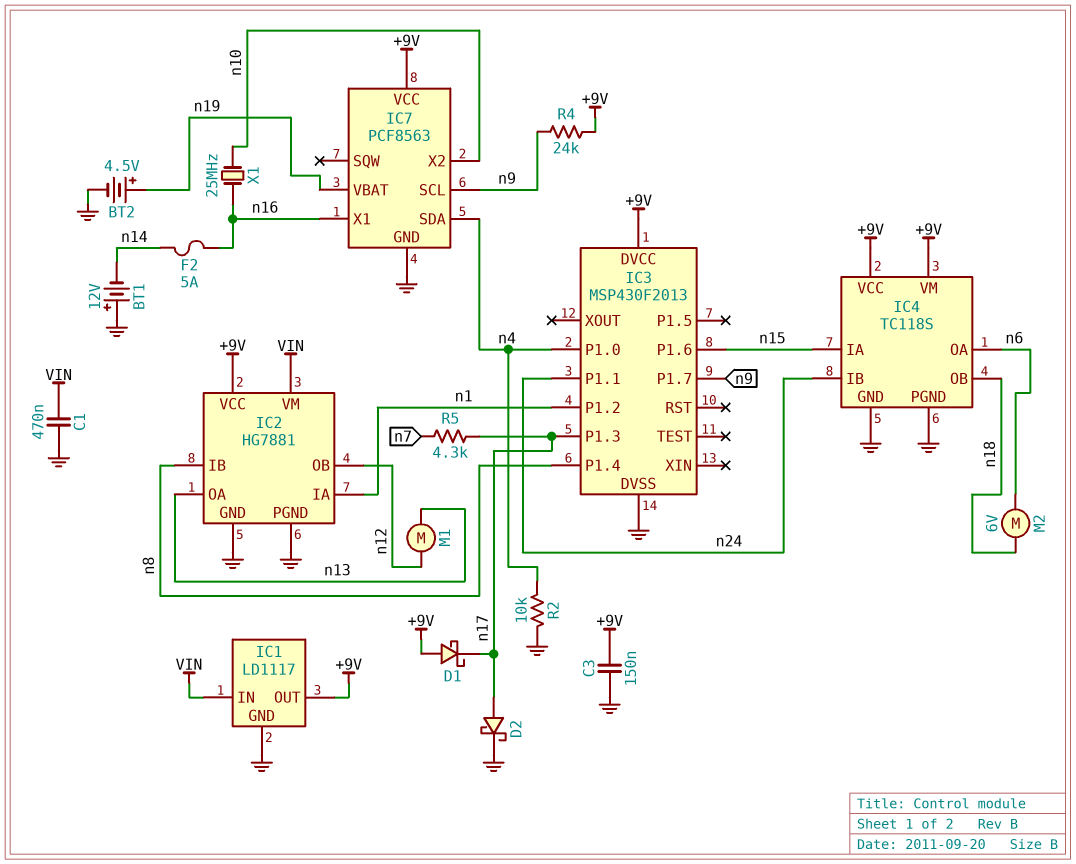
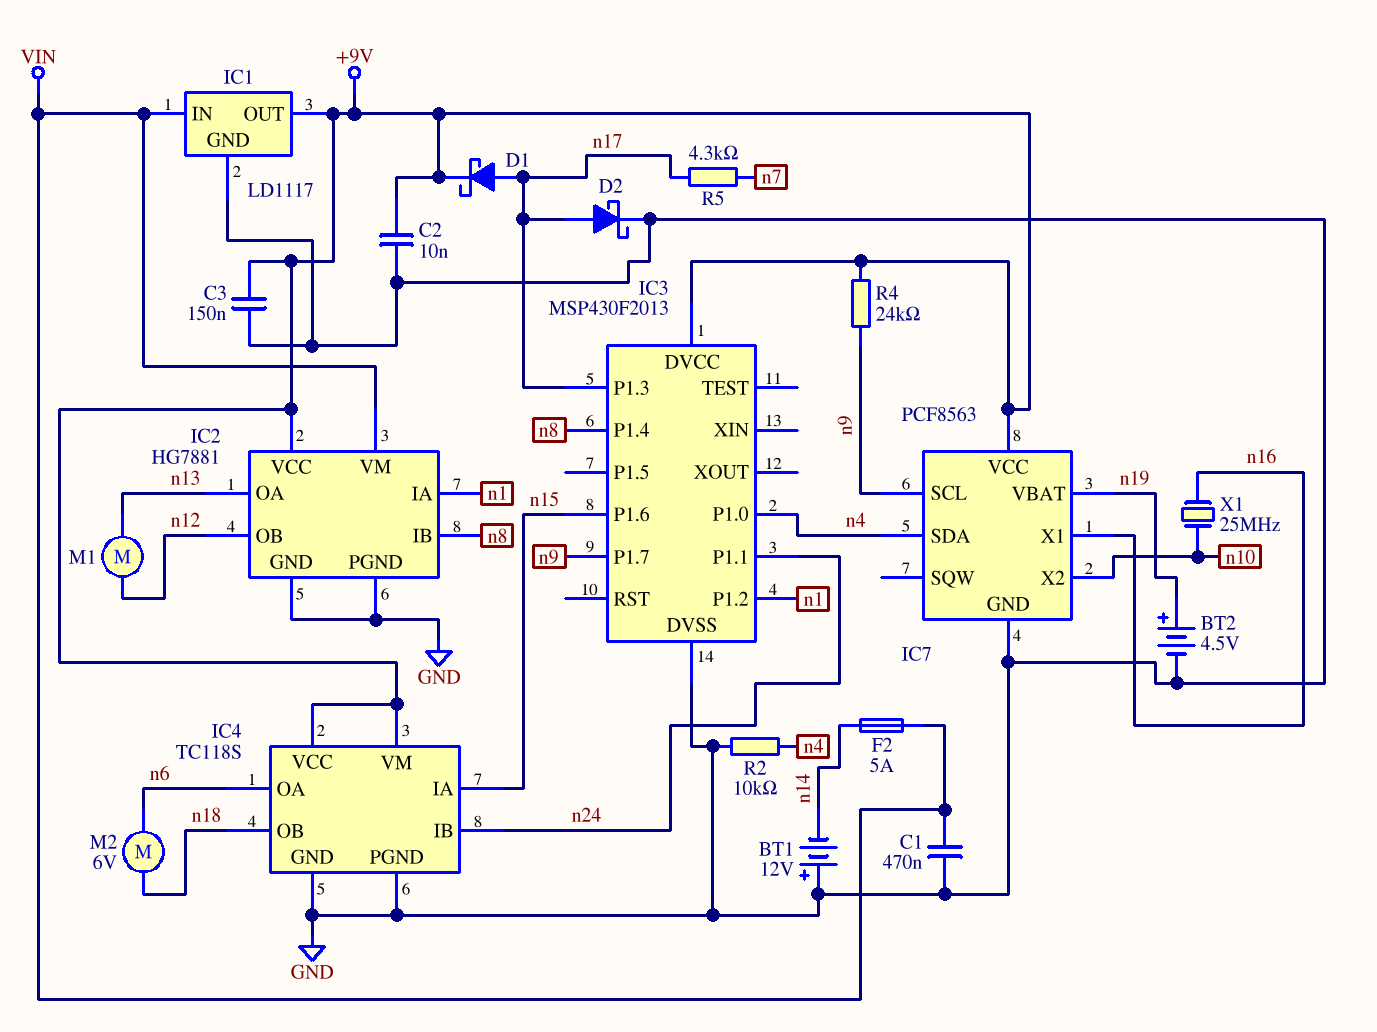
C2: none -> 10nF (+9V, GND)
D1: schottky (A +9V, K n17) -> schottky (A n17, K +9V)
F2: 5A (n14, n16) -> 5A (VIN, n14)

